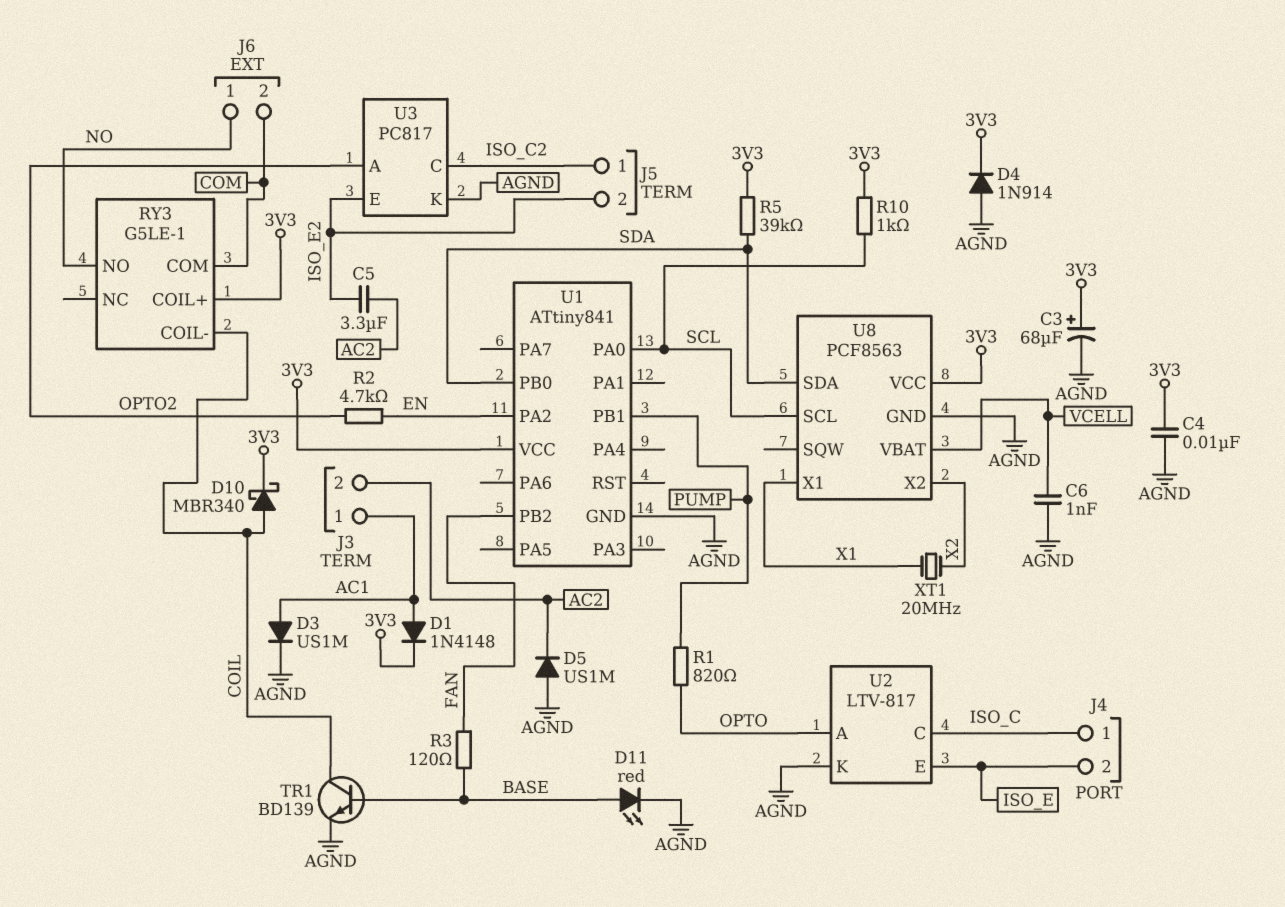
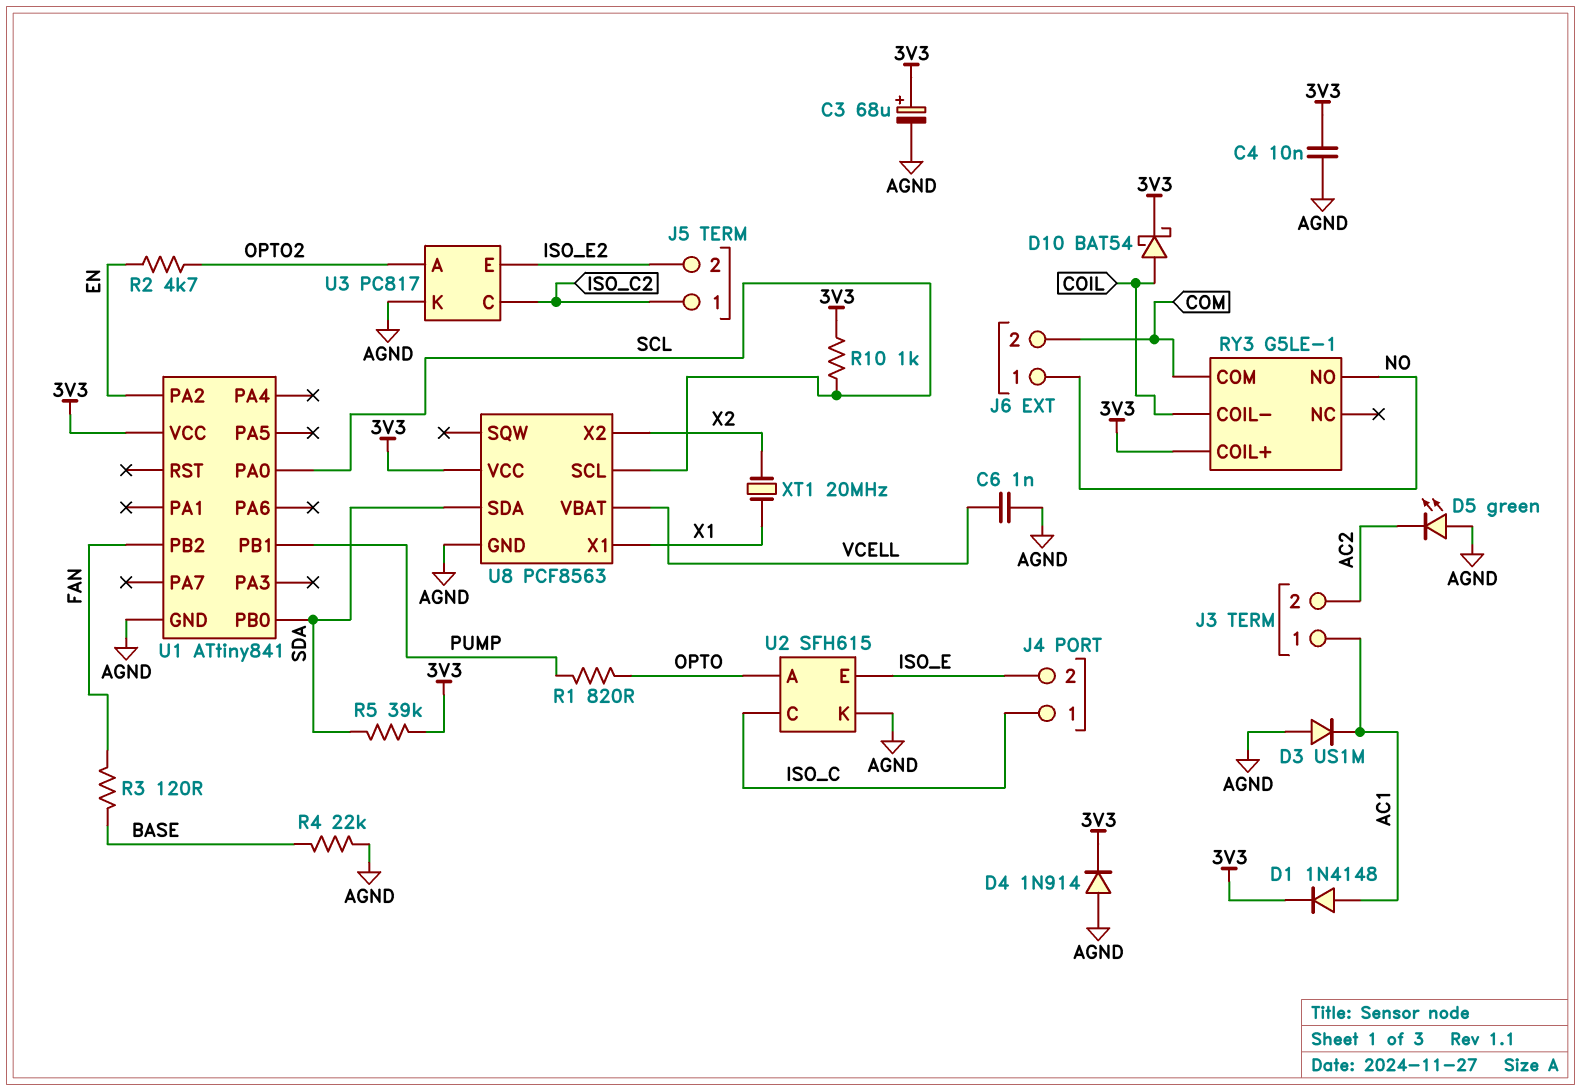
C5: 3.3uF (AC2, ISO_E2) -> none
D3: diode US1M (A AC1, K AGND) -> diode US1M (A AGND, K AC1)
D5: diode US1M (A AGND, K AC2) -> LED green (A AGND, K AC2)
D10: schottky MBR340 (A COIL, K 3V3) -> schottky BAT54 (A COIL, K 3V3)
D11: LED red (A BASE, K AGND) -> none
R4: none -> 22k (AGND, BASE)
TR1: NPN BD139 (B BASE, C COIL, E AGND) -> none
U2: LTV-817 -> SFH615

